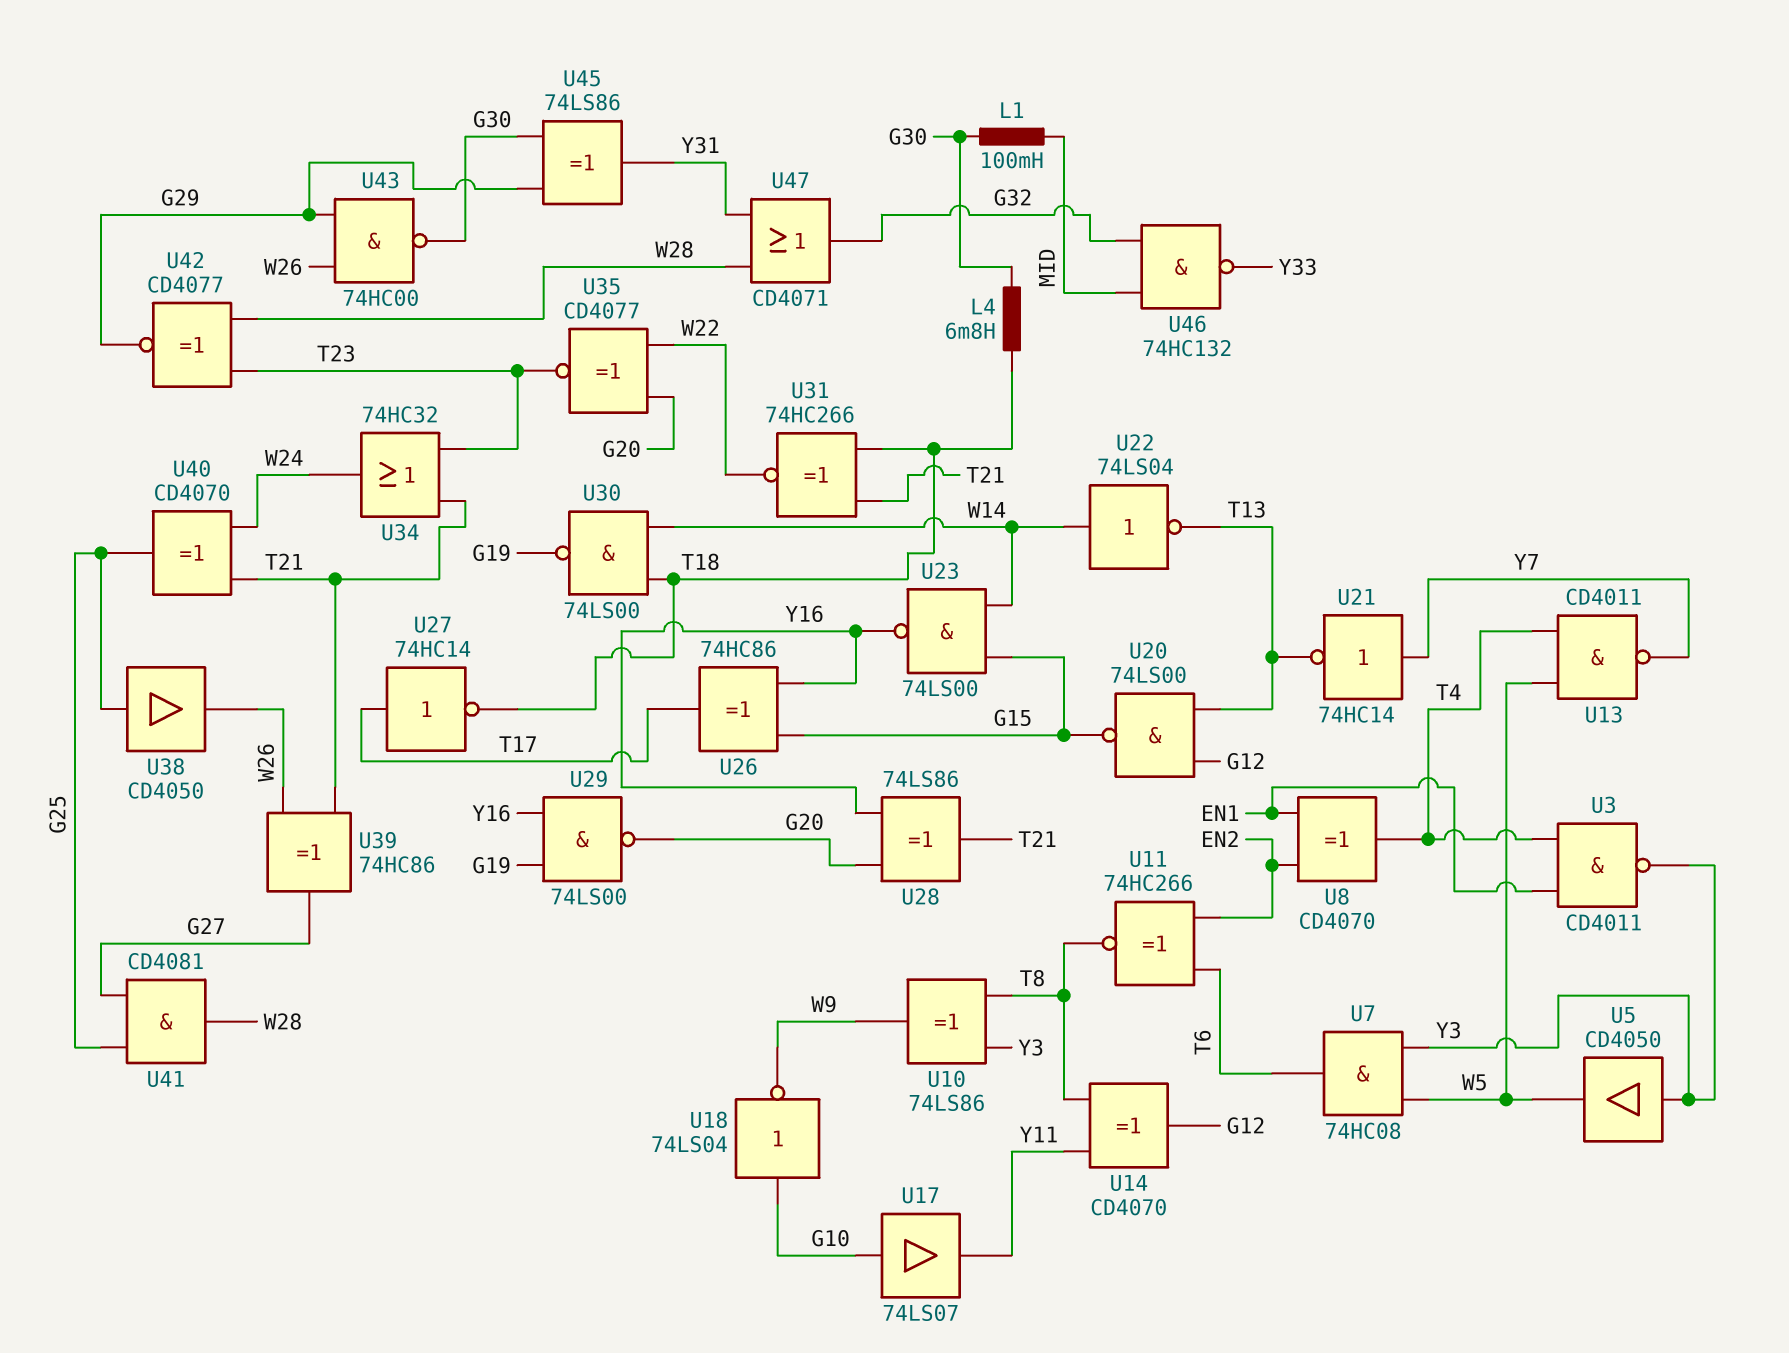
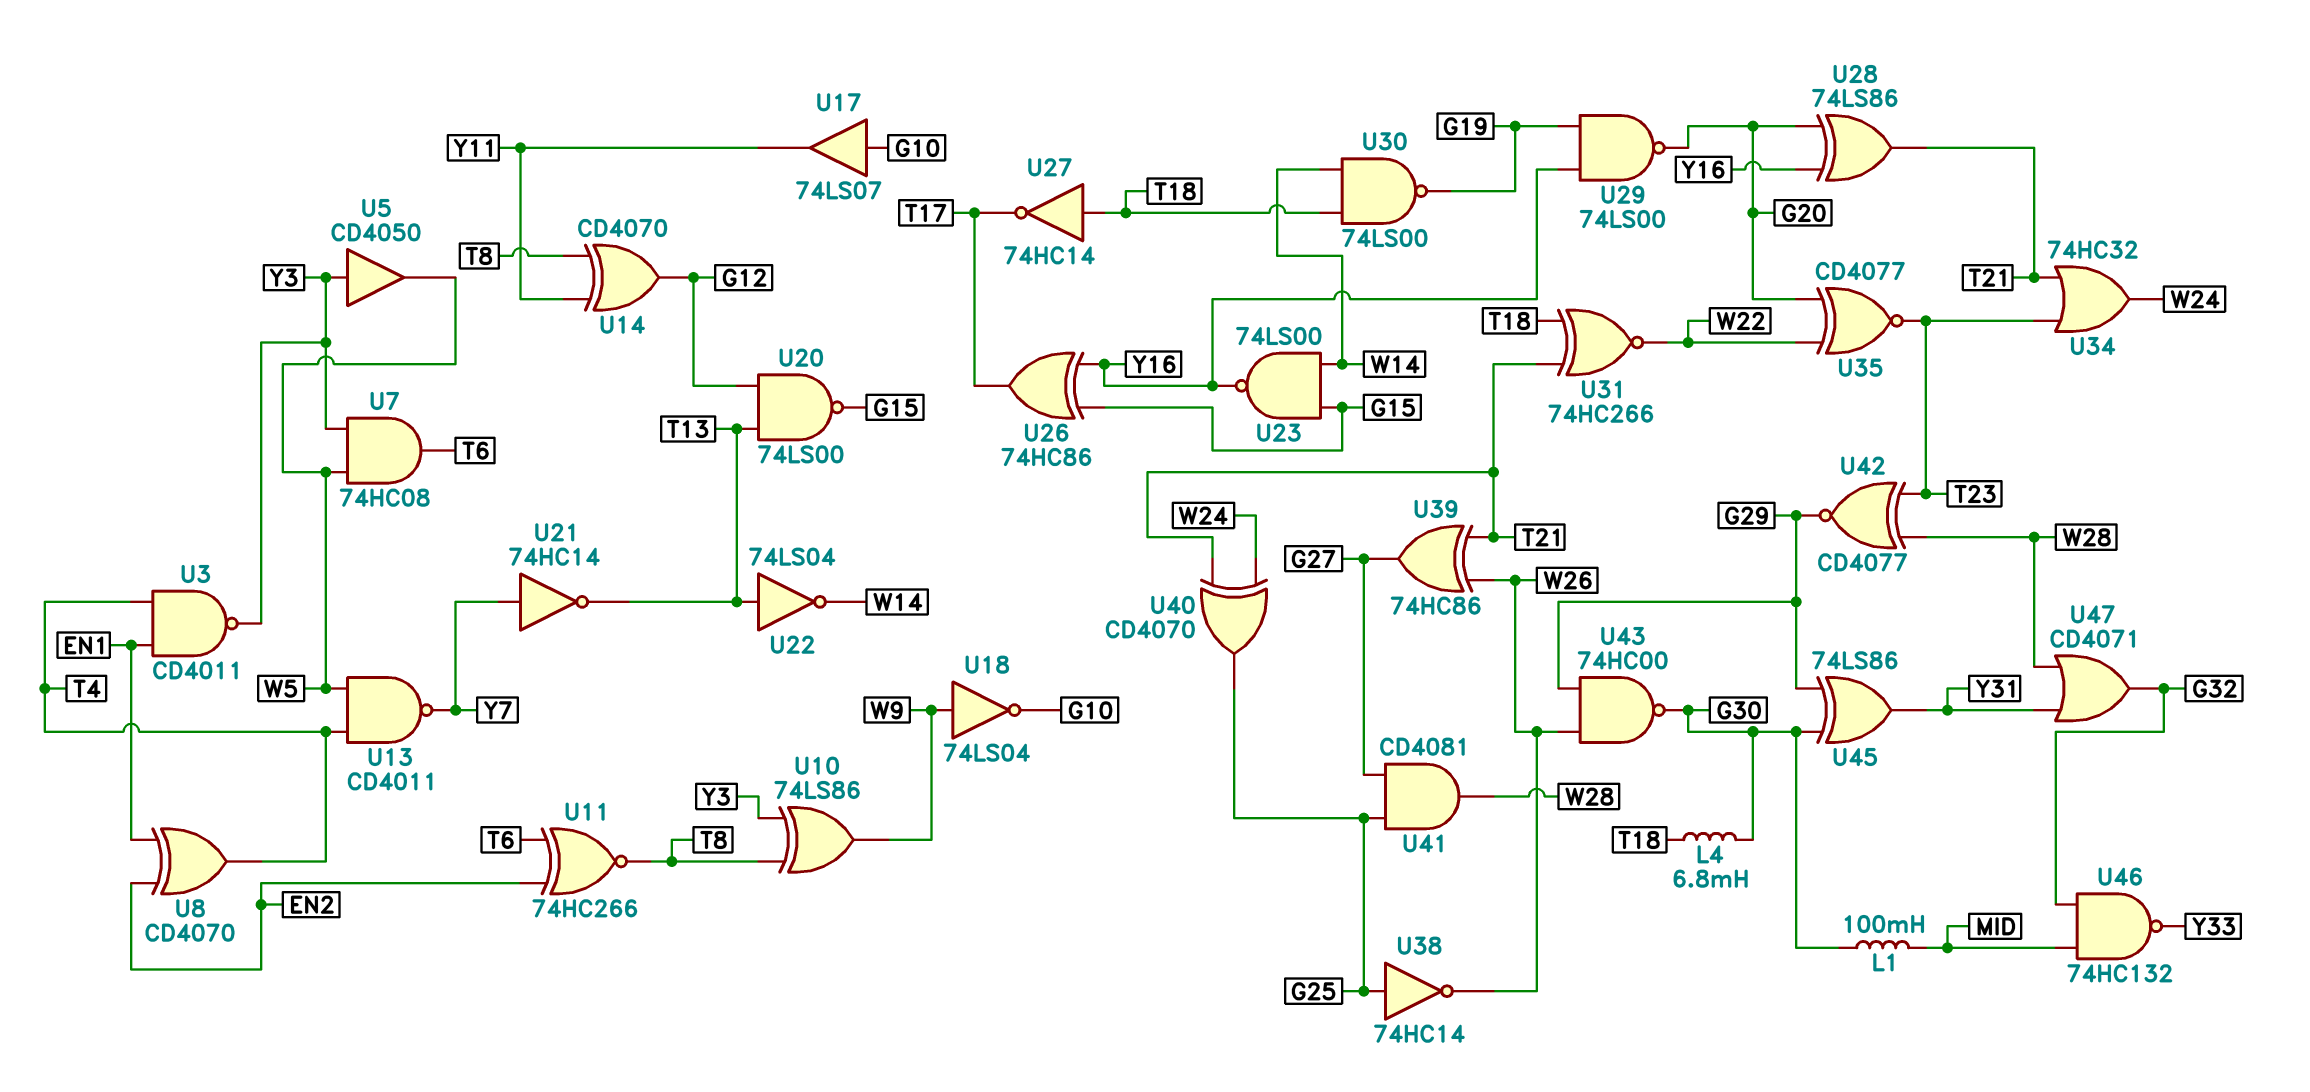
U18: NOT 74LS04 (in G10, out W9) -> NOT 74LS04 (in W9, out G10)
U22: NOT 74LS04 (in W14, out T13) -> NOT 74LS04 (in T13, out W14)
U27: NOT 74HC14 (in T17, out T18) -> NOT 74HC14 (in T18, out T17)
U38: buffer CD4050 (in G25, out W26) -> NOT 74HC14 (in G25, out W26)

